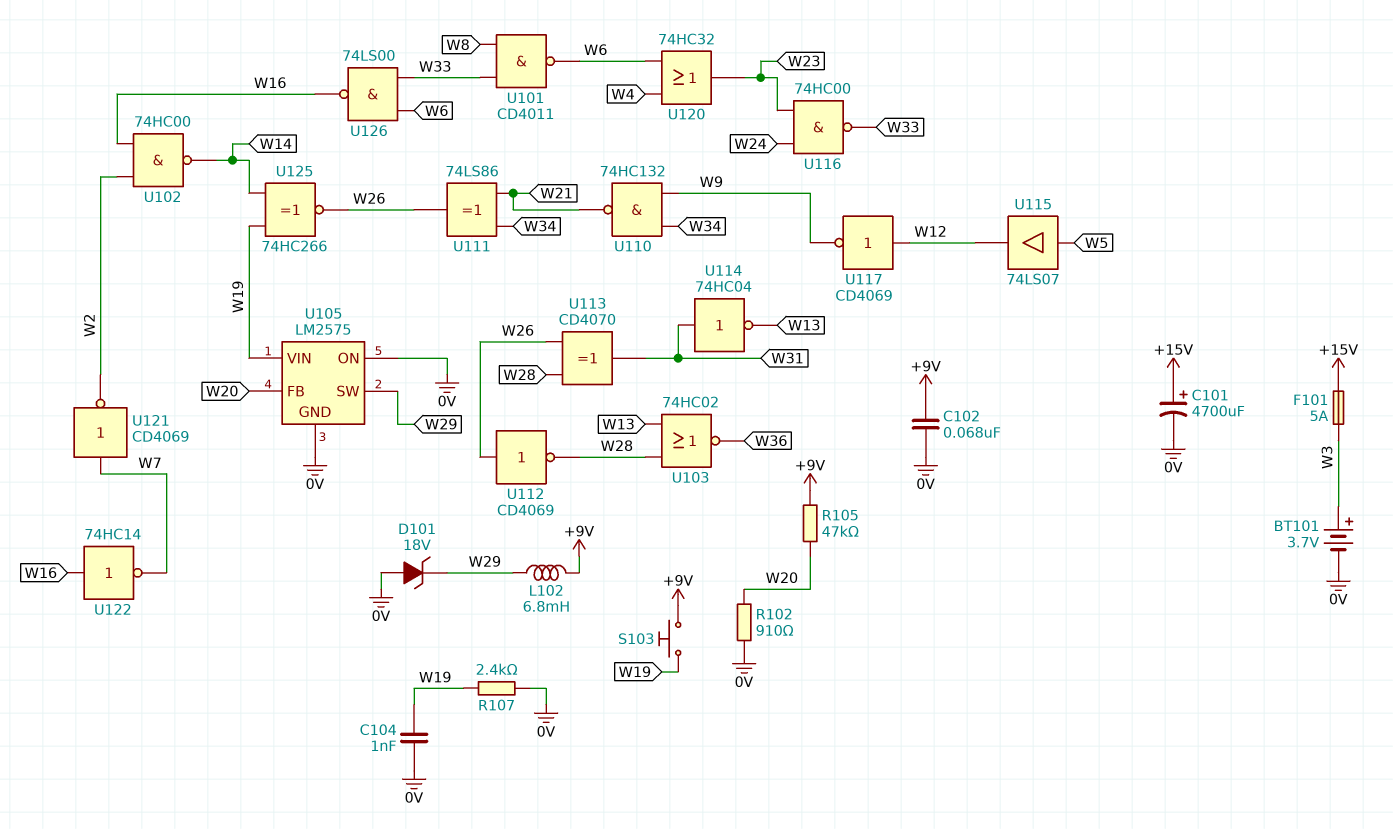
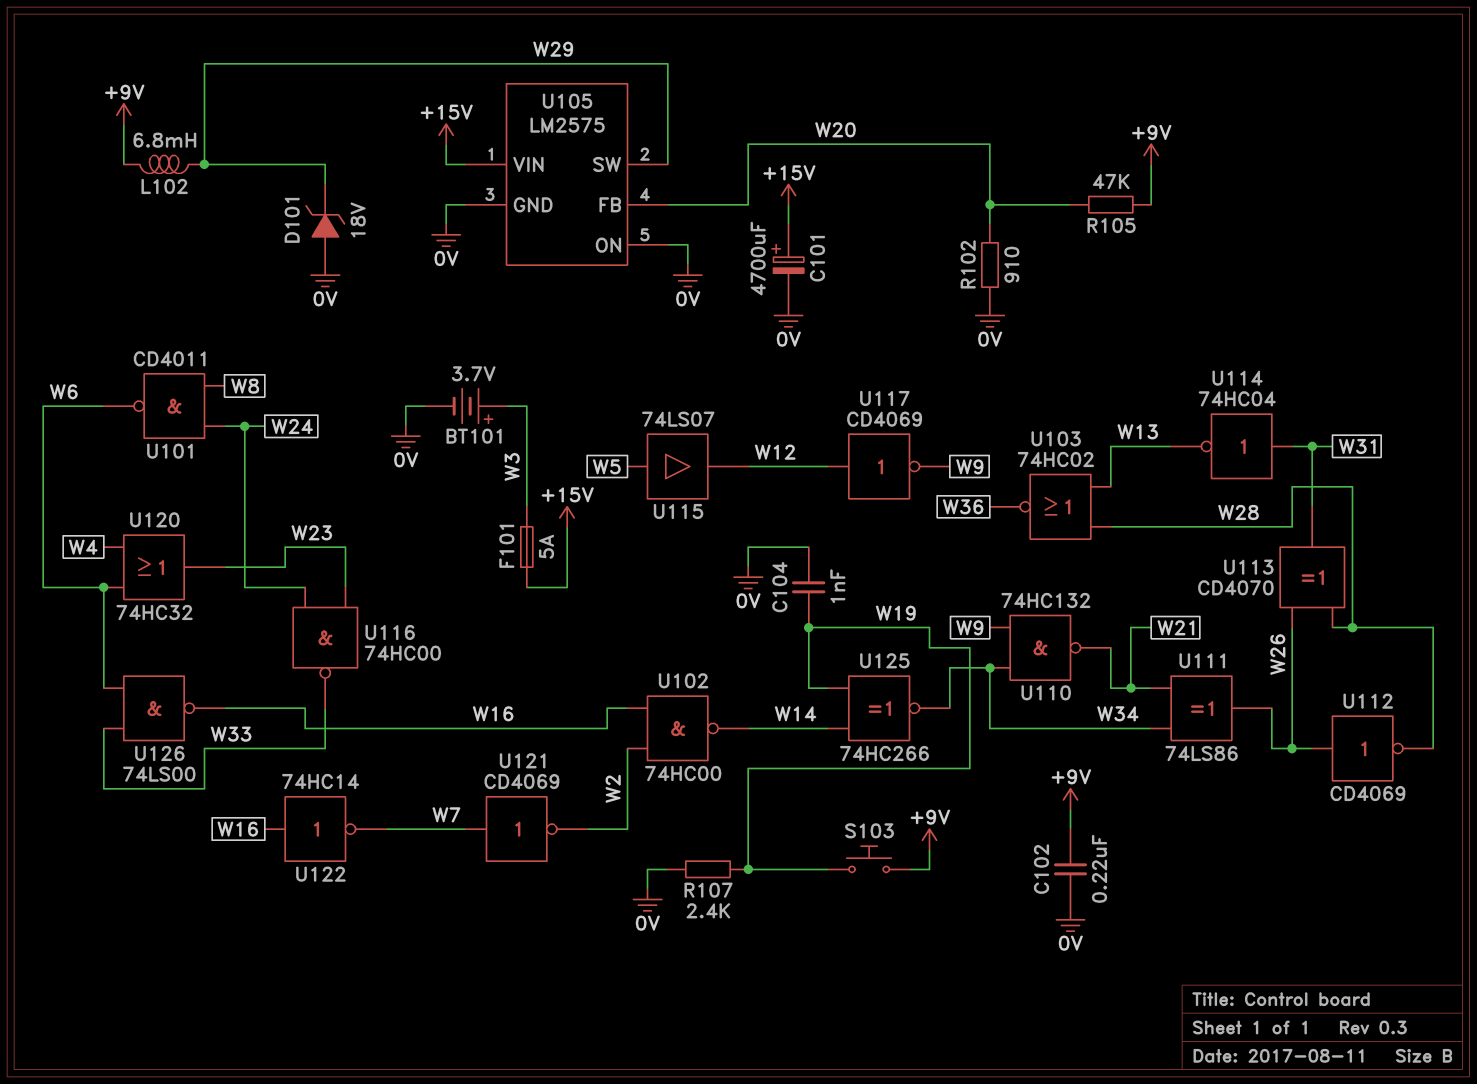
C102: 68nF (+9V, 0V) -> 220nF (+9V, 0V)
U101: NAND CD4011 (in W8, in W33, out W6) -> NAND CD4011 (in W8, in W24, out W6)
U105 pin VIN: W19 -> +15V
U125: XNOR 74HC266 (in W14, in W19, out W26) -> XNOR 74HC266 (in W14, in W19, out W34)

